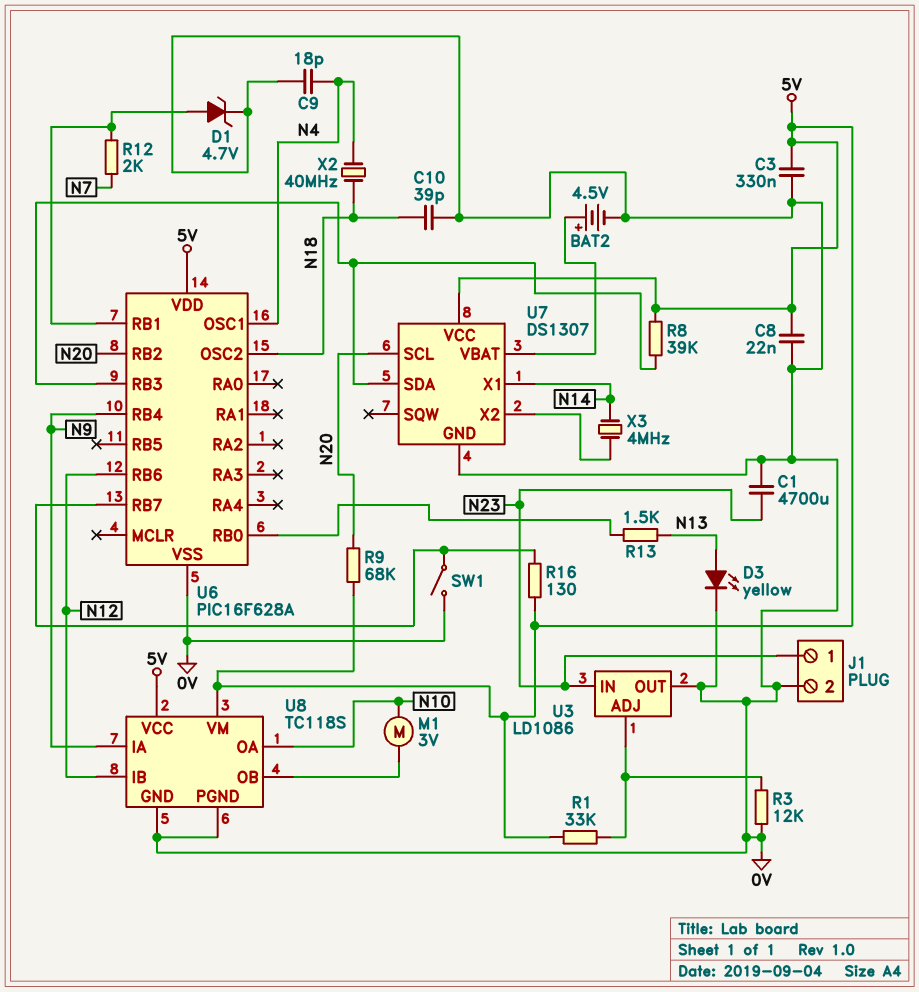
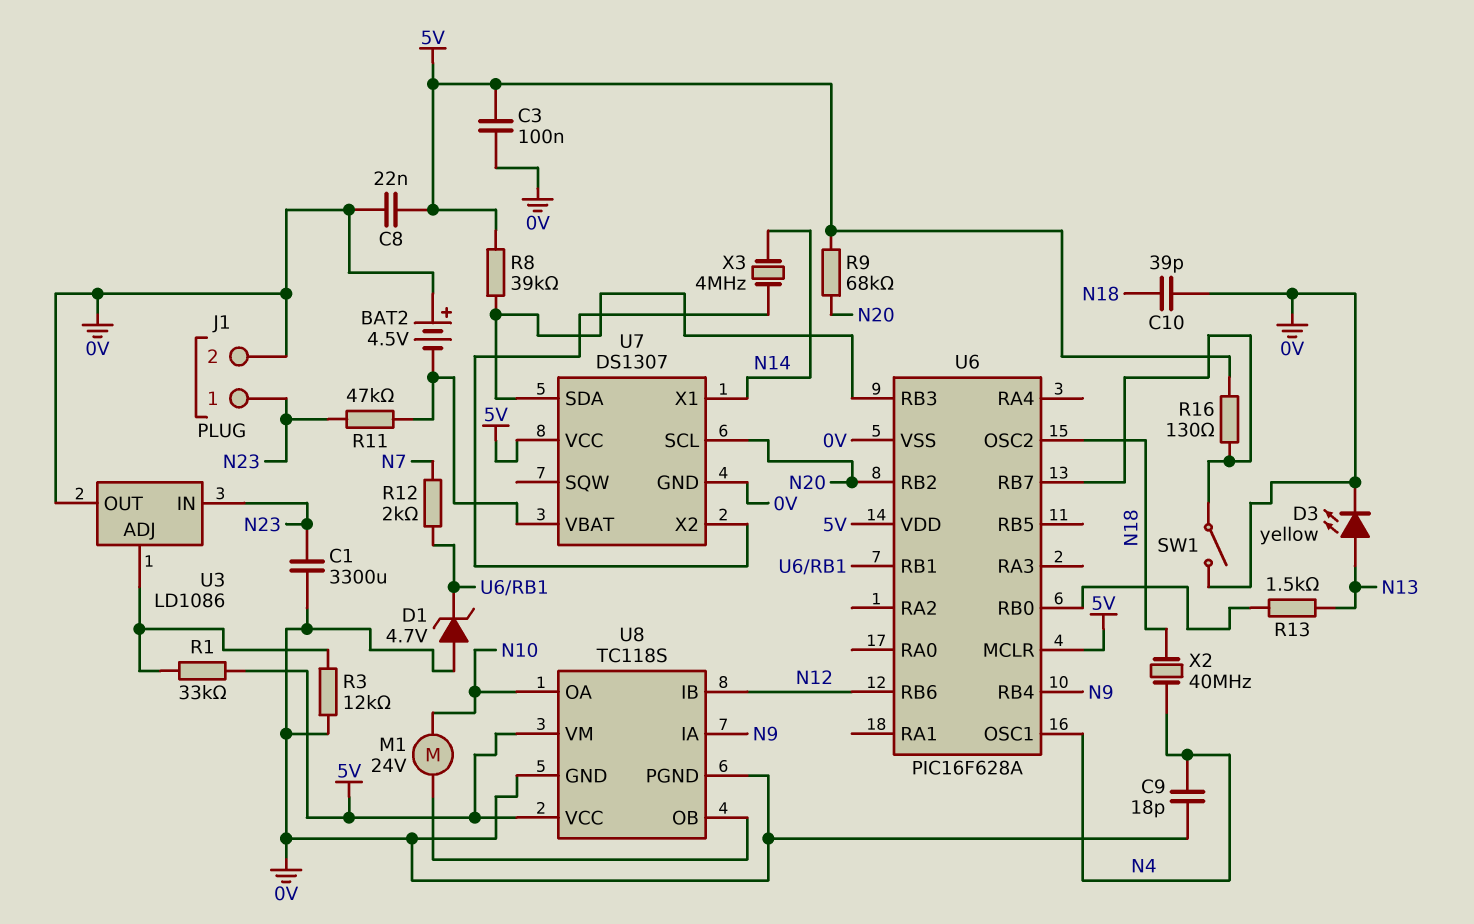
BAT2: 4.5V (plus U7/VBAT, minus 0V) -> 4.5V (plus 0V, minus U7/VBAT)
C1: 4700uF (0V, N23) -> 3300uF (0V, N23)
C3: 330nF (0V, 5V) -> 100nF (0V, 5V)
D1: zener 4.7V (A U6/RB1, K 0V) -> zener 4.7V (A 0V, K U6/RB1)
M1: motor 3V (N10, U8/OB) -> motor 24V (N10, U8/OB)
R11: none -> 47k (N23, U7/VBAT)
U6 pin MCLR: none -> 5V

